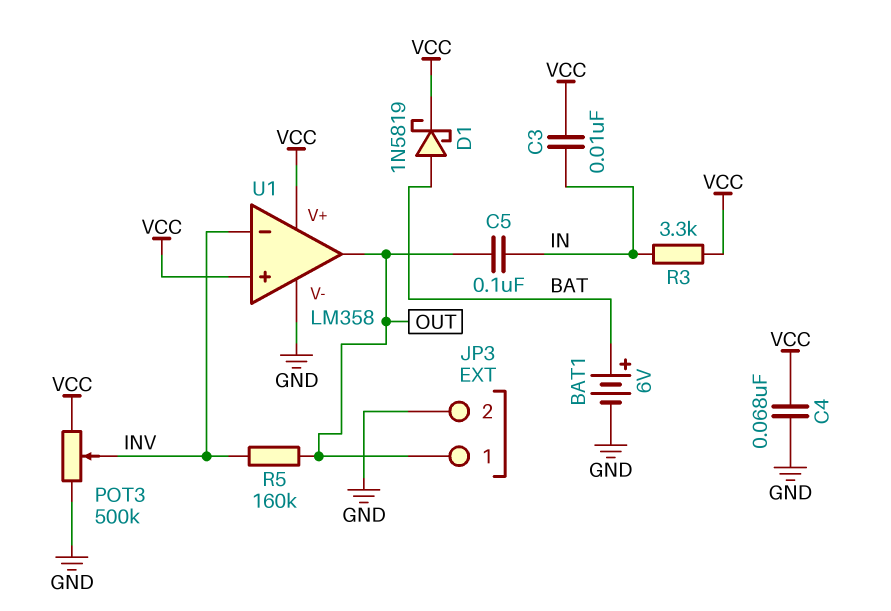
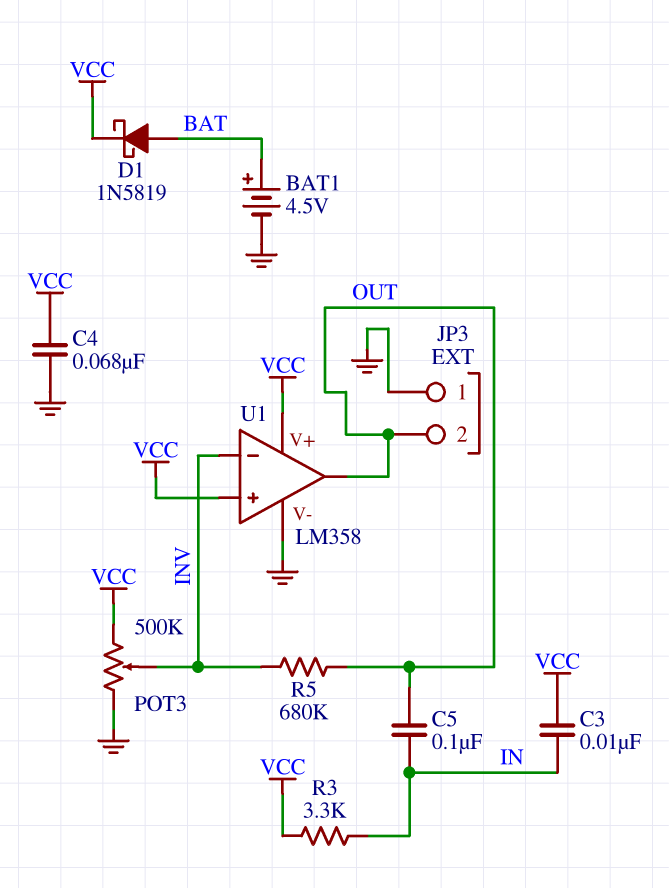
BAT1: 6V (plus BAT, minus GND) -> 4.5V (plus BAT, minus GND)
JP3 pin 1: OUT -> GND
JP3 pin 2: GND -> OUT
R5: 160k (INV, OUT) -> 680k (INV, OUT)

